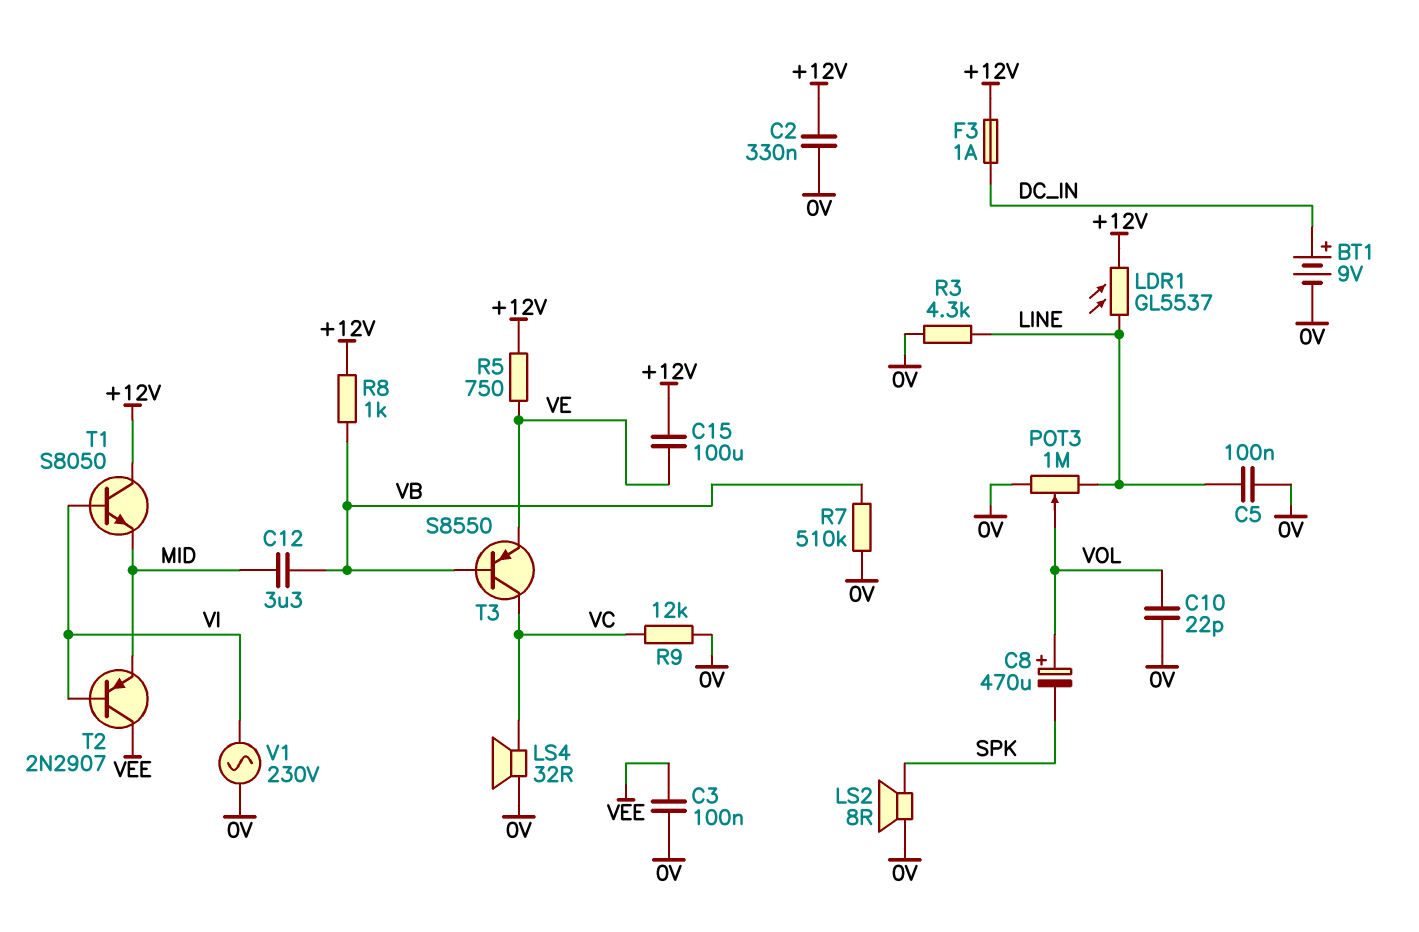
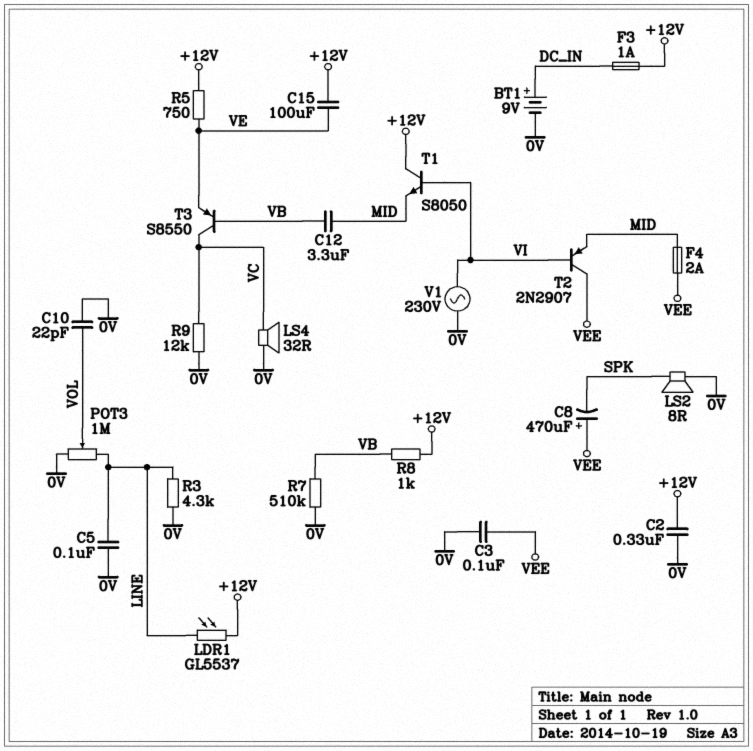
C8: 470uF (plus VOL, minus SPK) -> 470uF (plus VEE, minus SPK)
F4: none -> 2A (MID, VEE)

